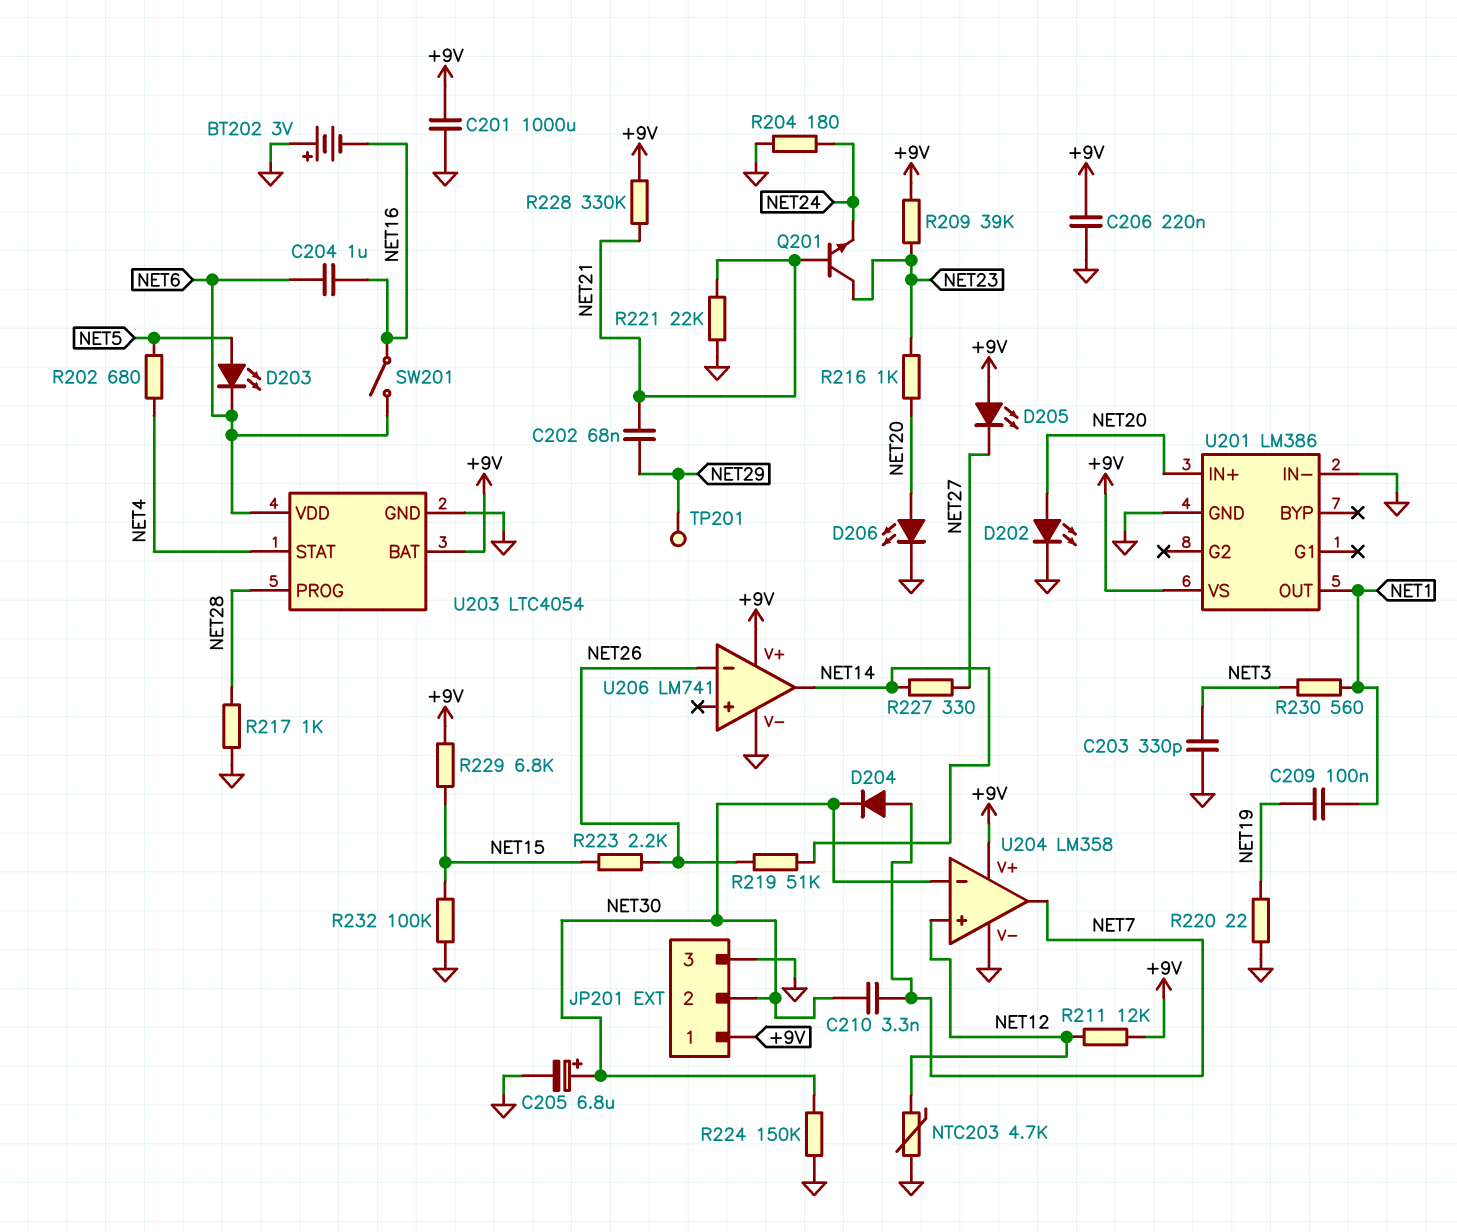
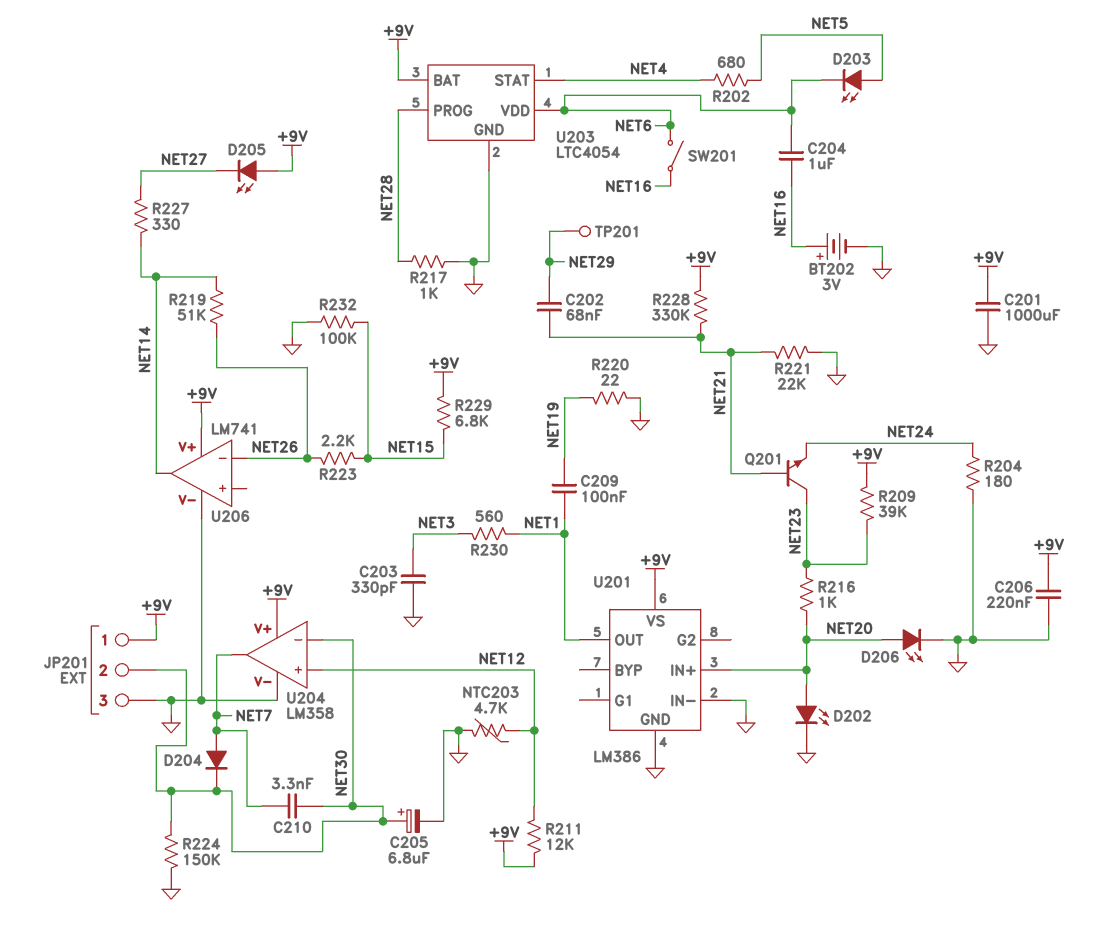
BT202: 3V (plus GND, minus NET16) -> 3V (plus NET16, minus GND)

